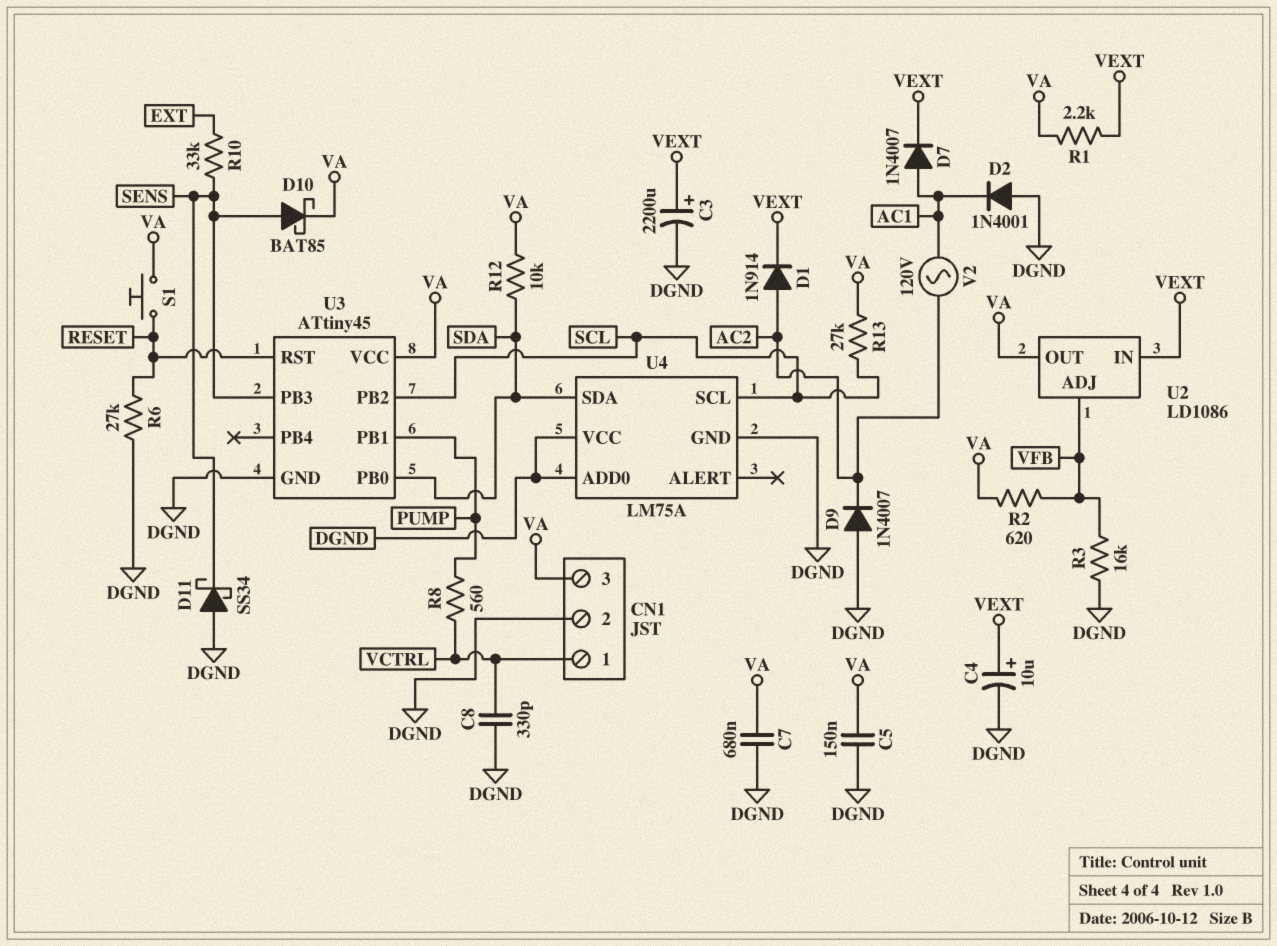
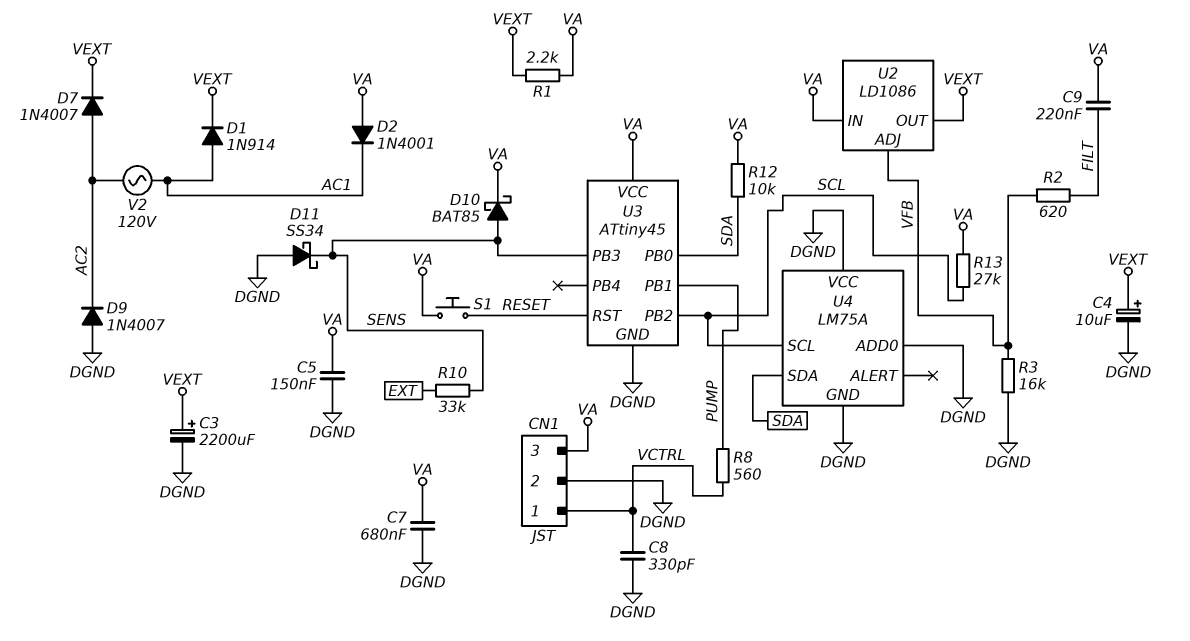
C9: none -> 220nF (FILT, VA)
D1: diode 1N914 (A AC2, K VEXT) -> diode 1N914 (A AC1, K VEXT)
D2: diode 1N4001 (A DGND, K AC1) -> diode 1N4001 (A VA, K AC1)
D7: diode 1N4007 (A AC1, K VEXT) -> diode 1N4007 (A AC2, K VEXT)
R2: 620 (VA, VFB) -> 620 (FILT, VFB)
R6: 27k (DGND, RESET) -> none
U2 pin IN: VEXT -> VA
U2 pin OUT: VA -> VEXT

